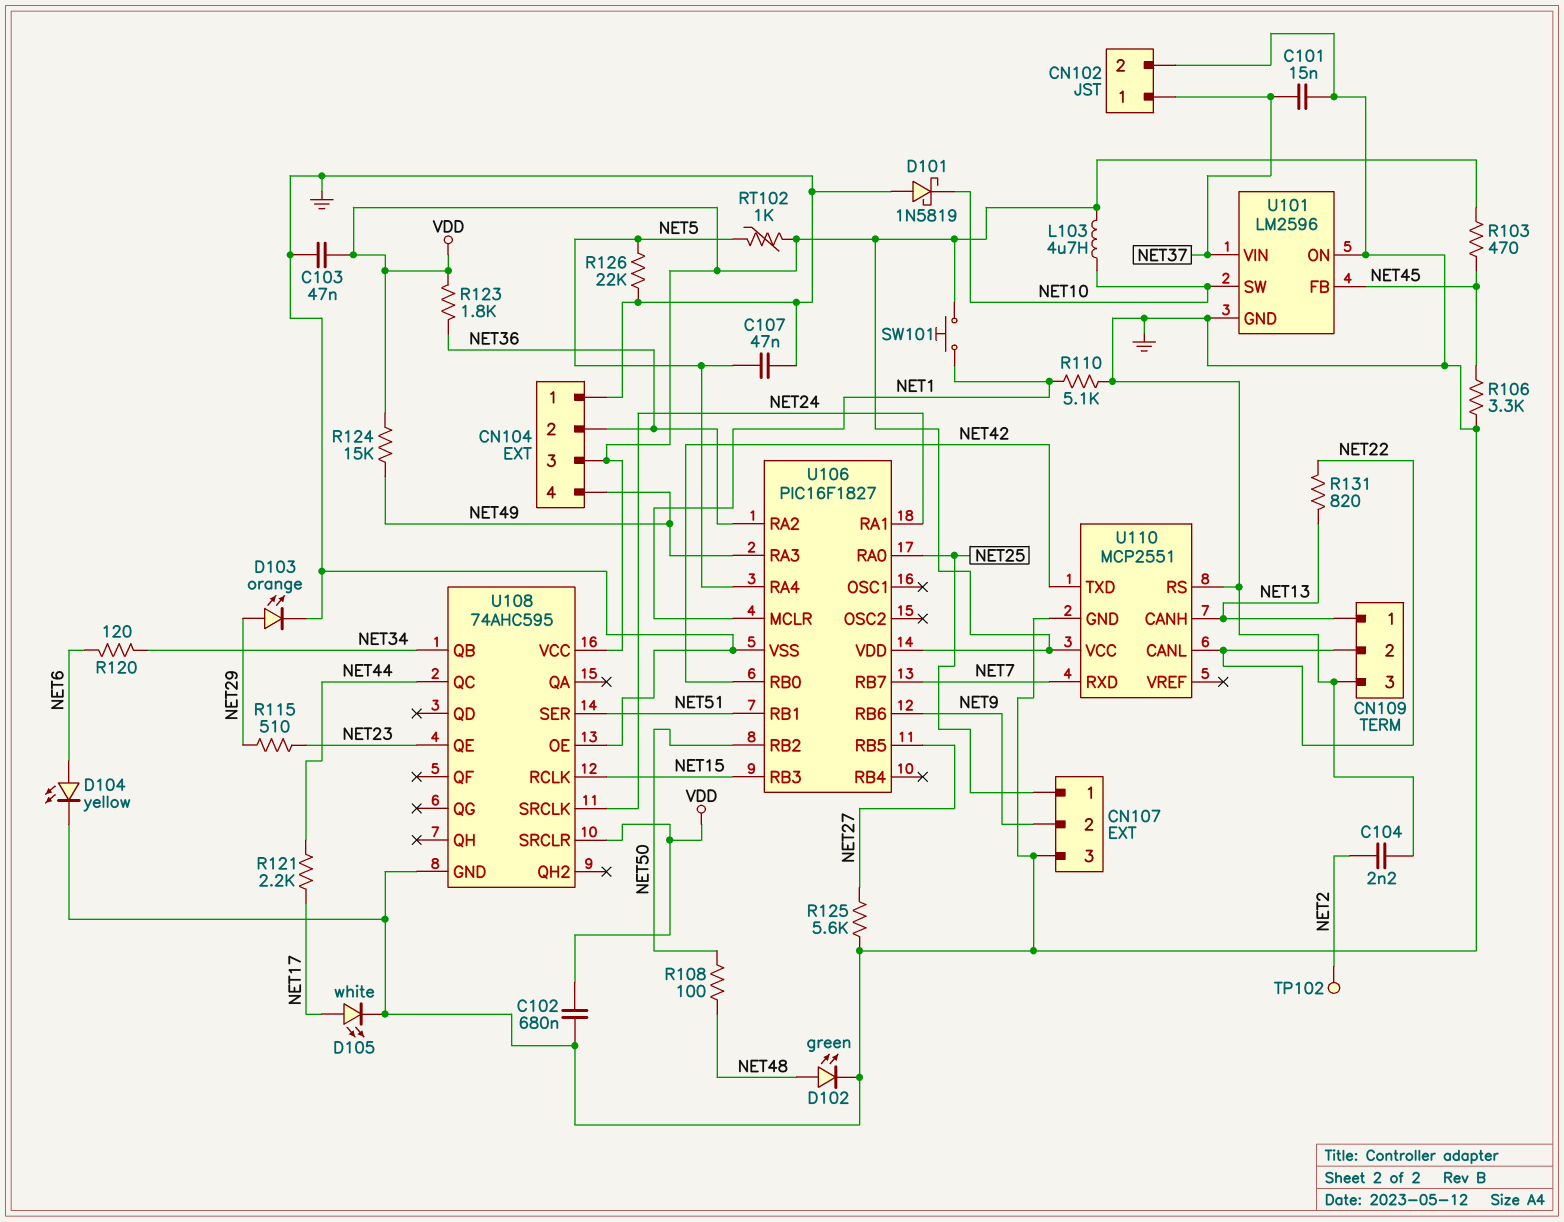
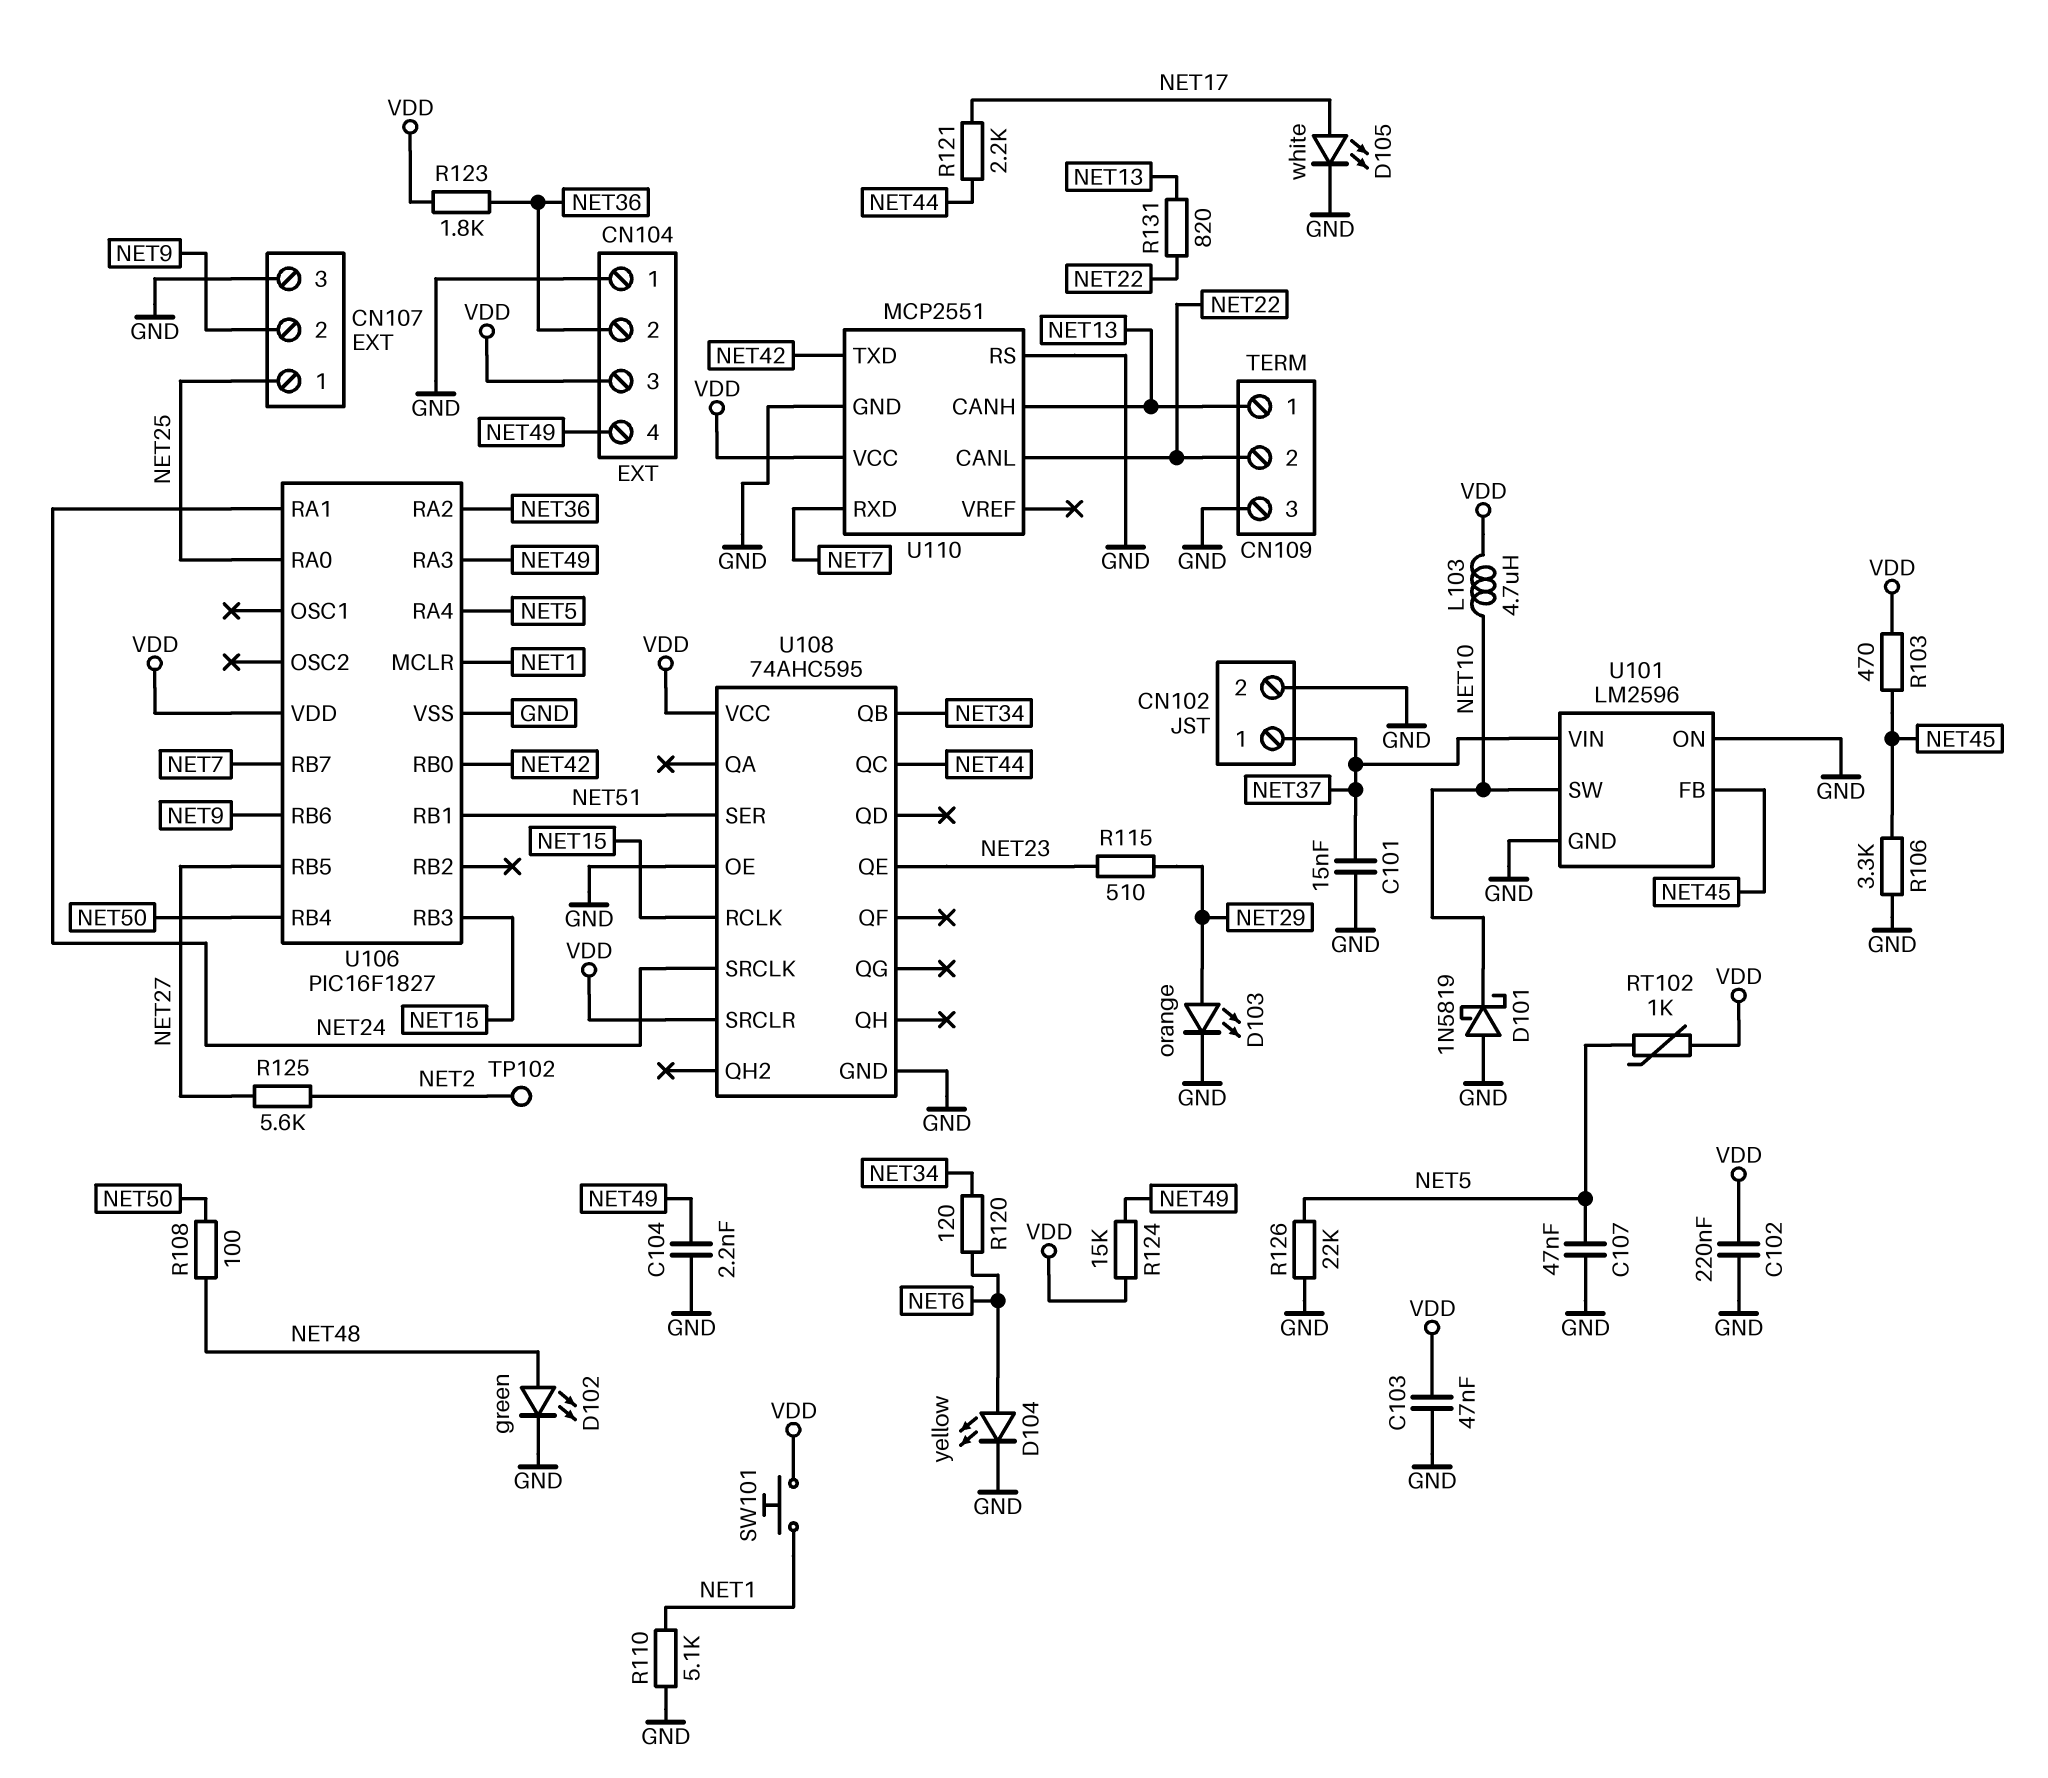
C102: 680nF (GND, VDD) -> 220nF (GND, VDD)
C104: 2.2nF (GND, NET2) -> 2.2nF (GND, NET49)
R125: 5.6k (GND, NET27) -> 5.6k (NET2, NET27)
U106 pin RB2: NET50 -> none
U106 pin RB4: none -> NET50

